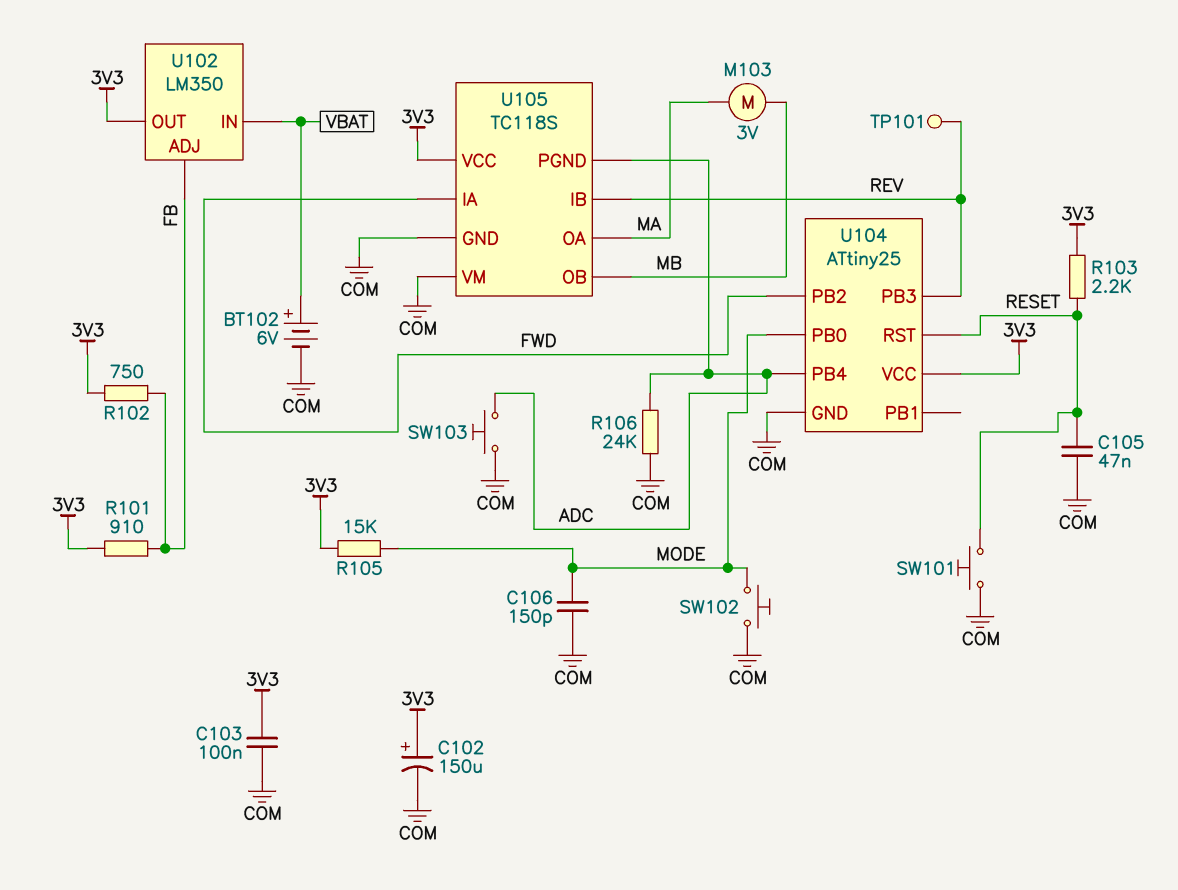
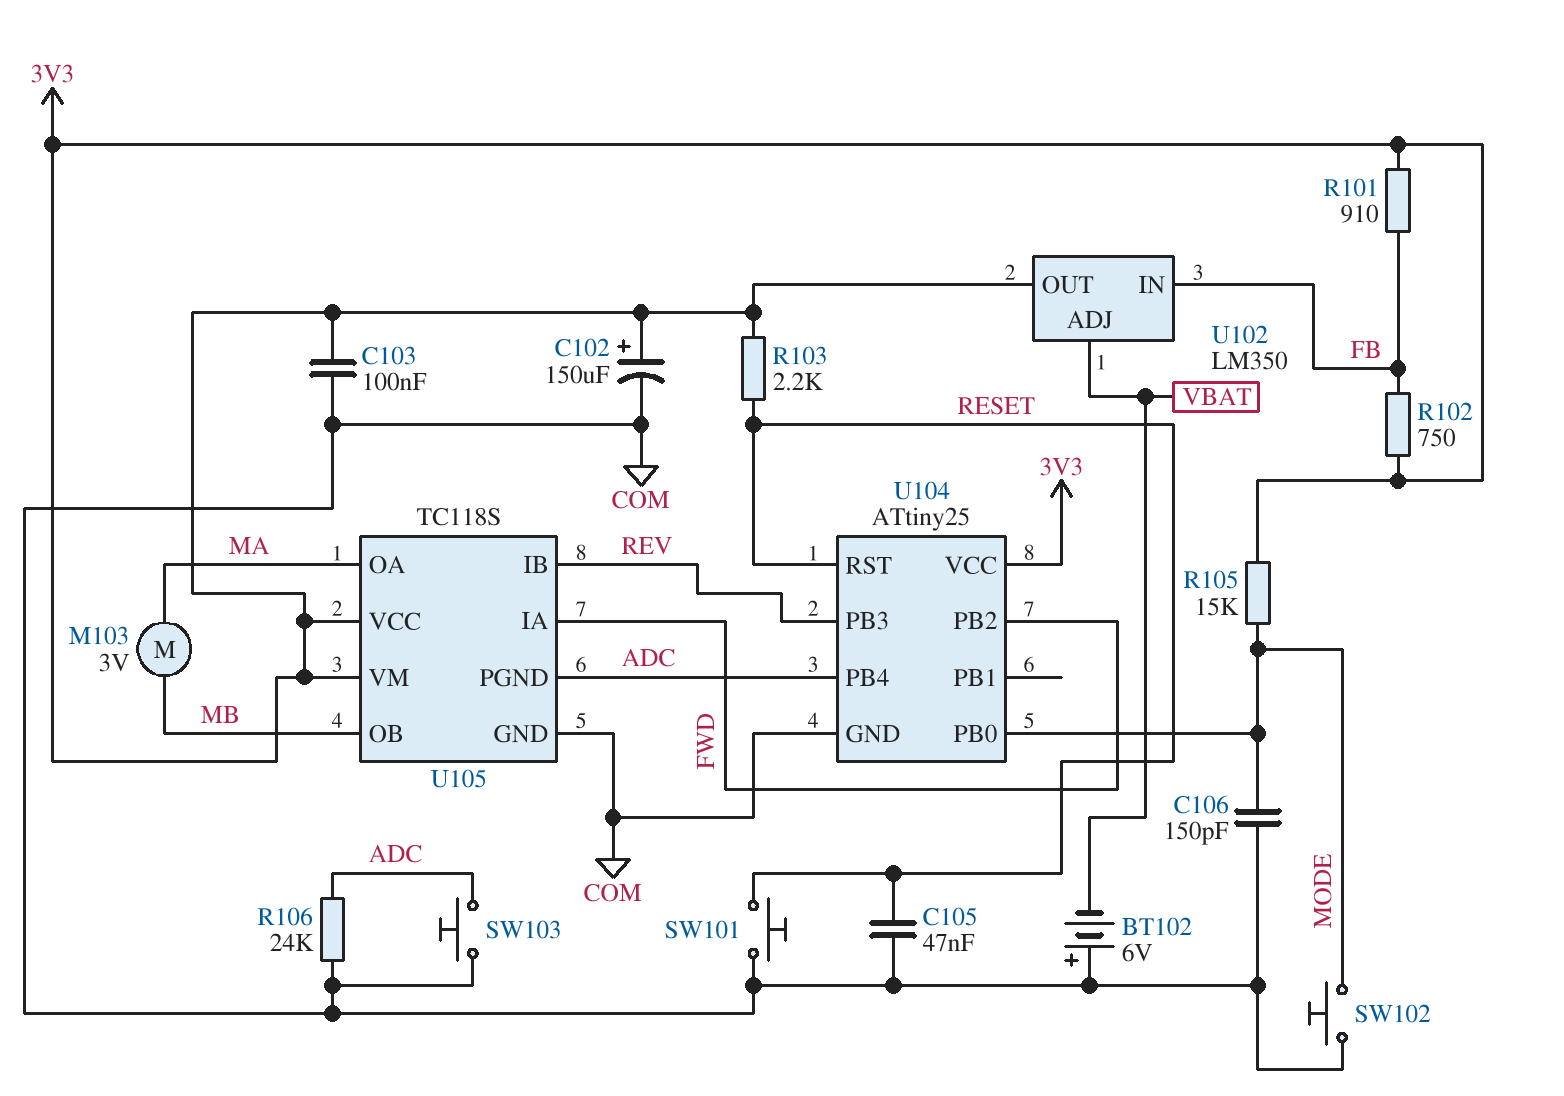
BT102: 6V (plus VBAT, minus COM) -> 6V (plus COM, minus VBAT)
TP101: test point (REV) -> none
U102 pin ADJ: FB -> VBAT
U102 pin IN: VBAT -> FB
U105 pin VM: COM -> 3V3

